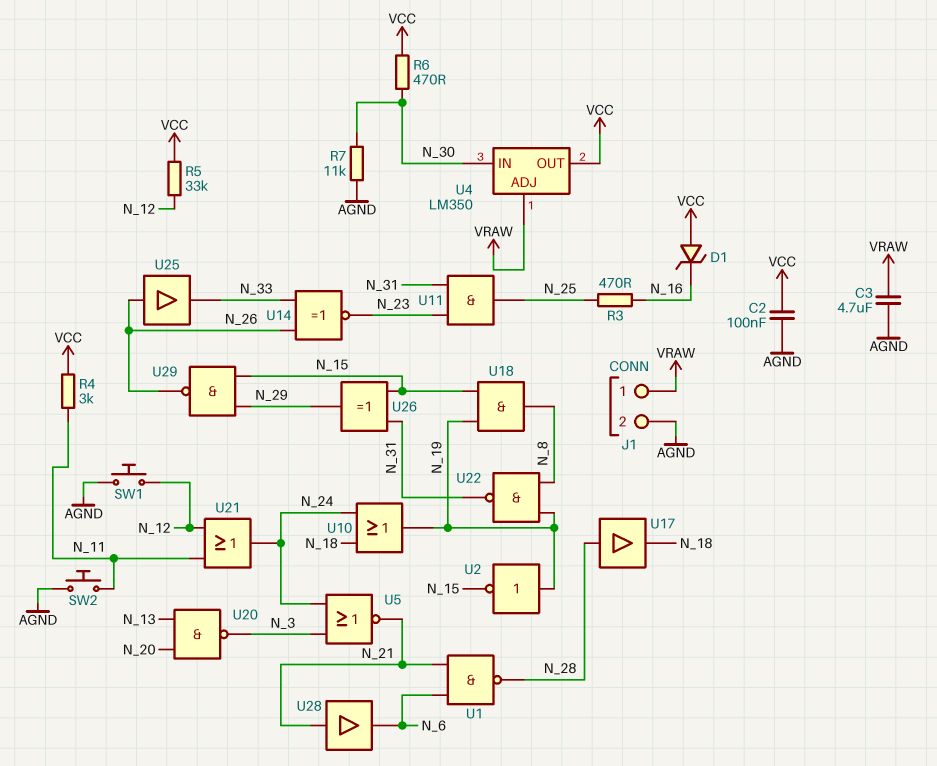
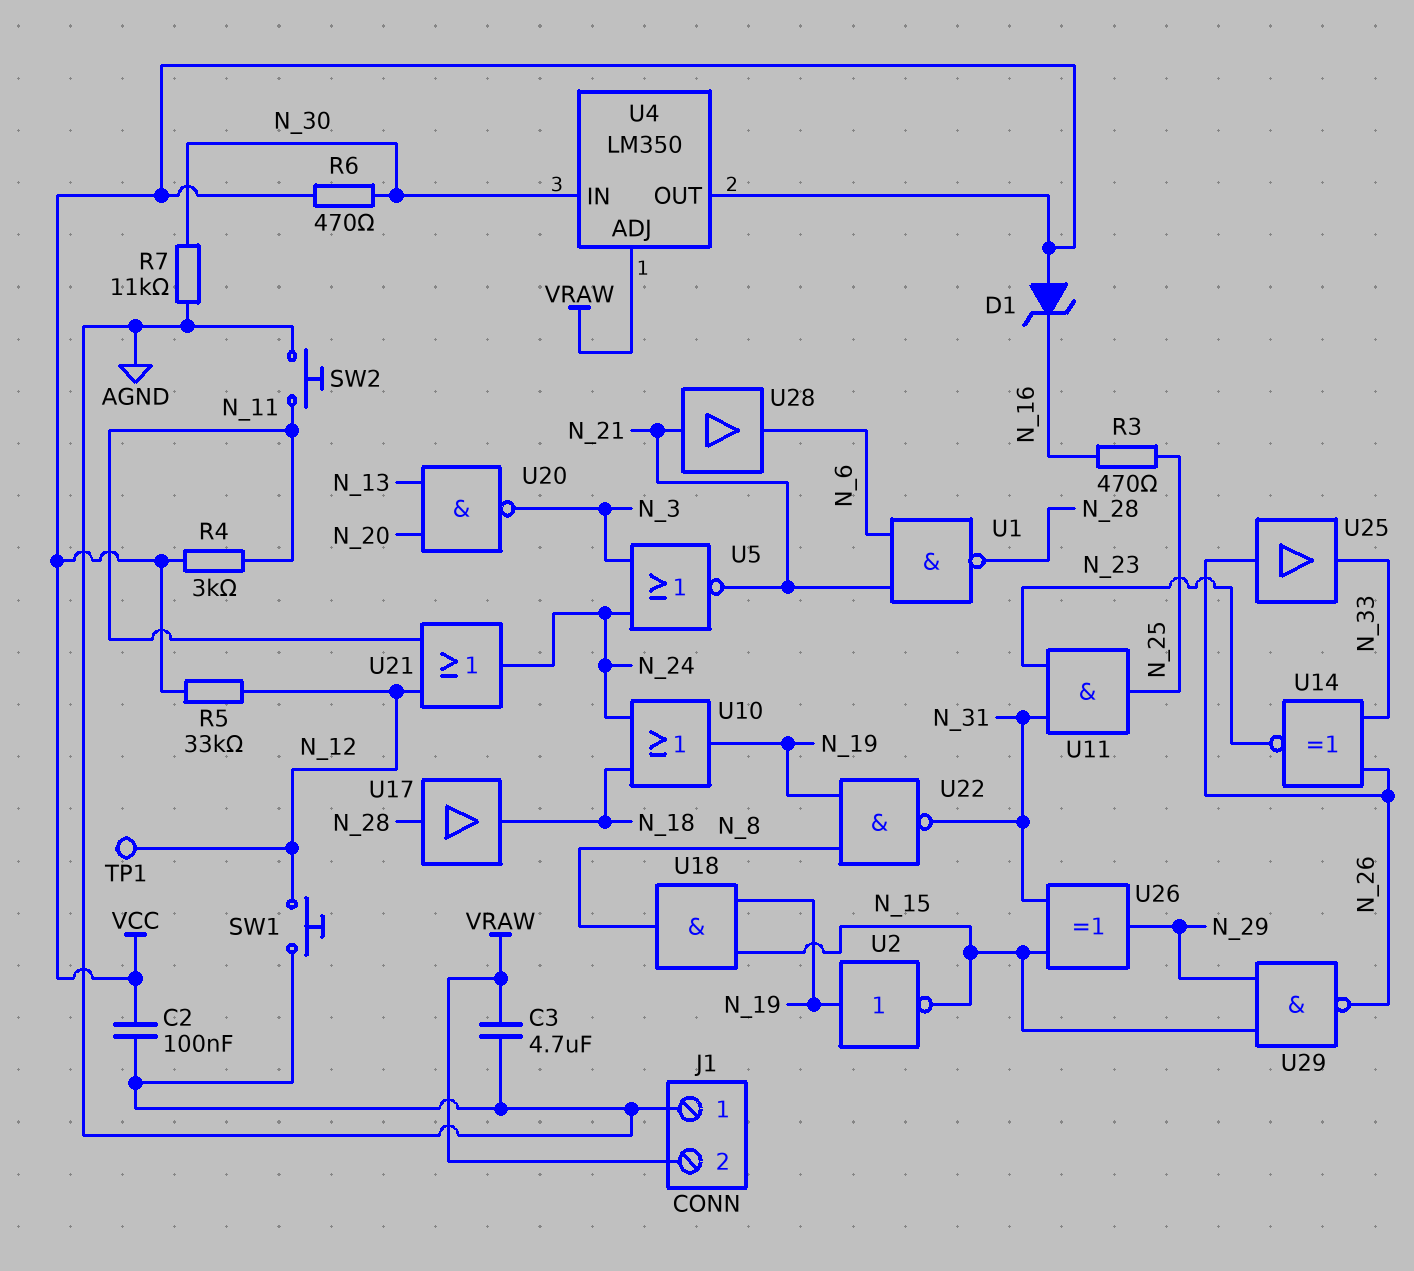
J1 pin 1: VRAW -> AGND
J1 pin 2: AGND -> VRAW
TP1: none -> test point (N_12)

